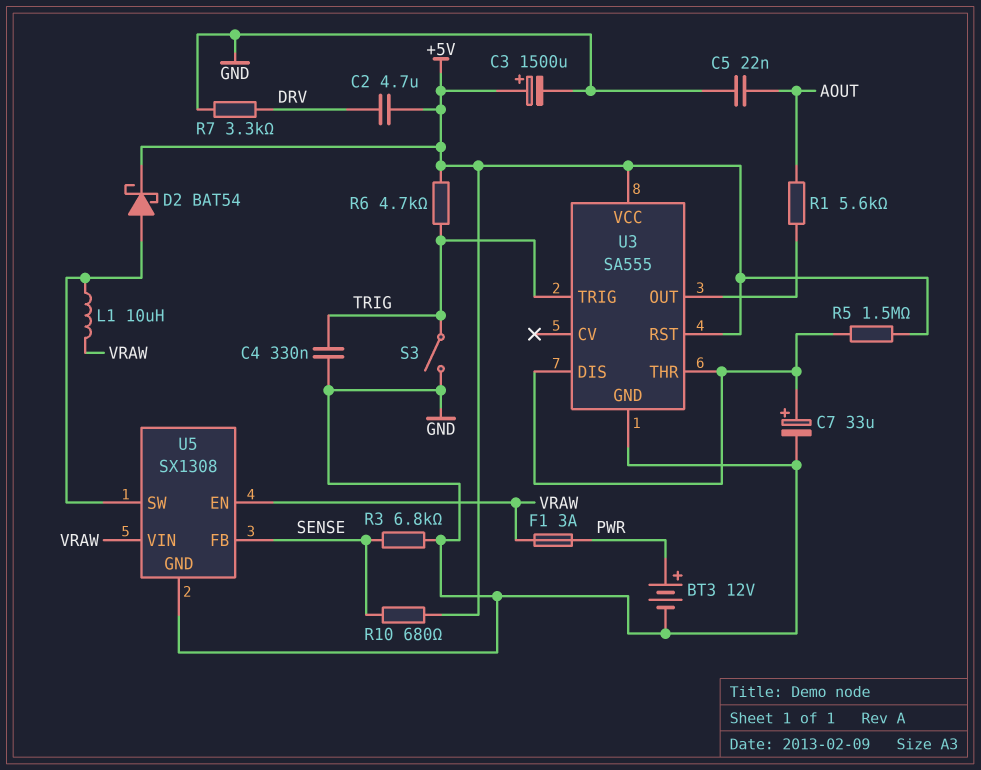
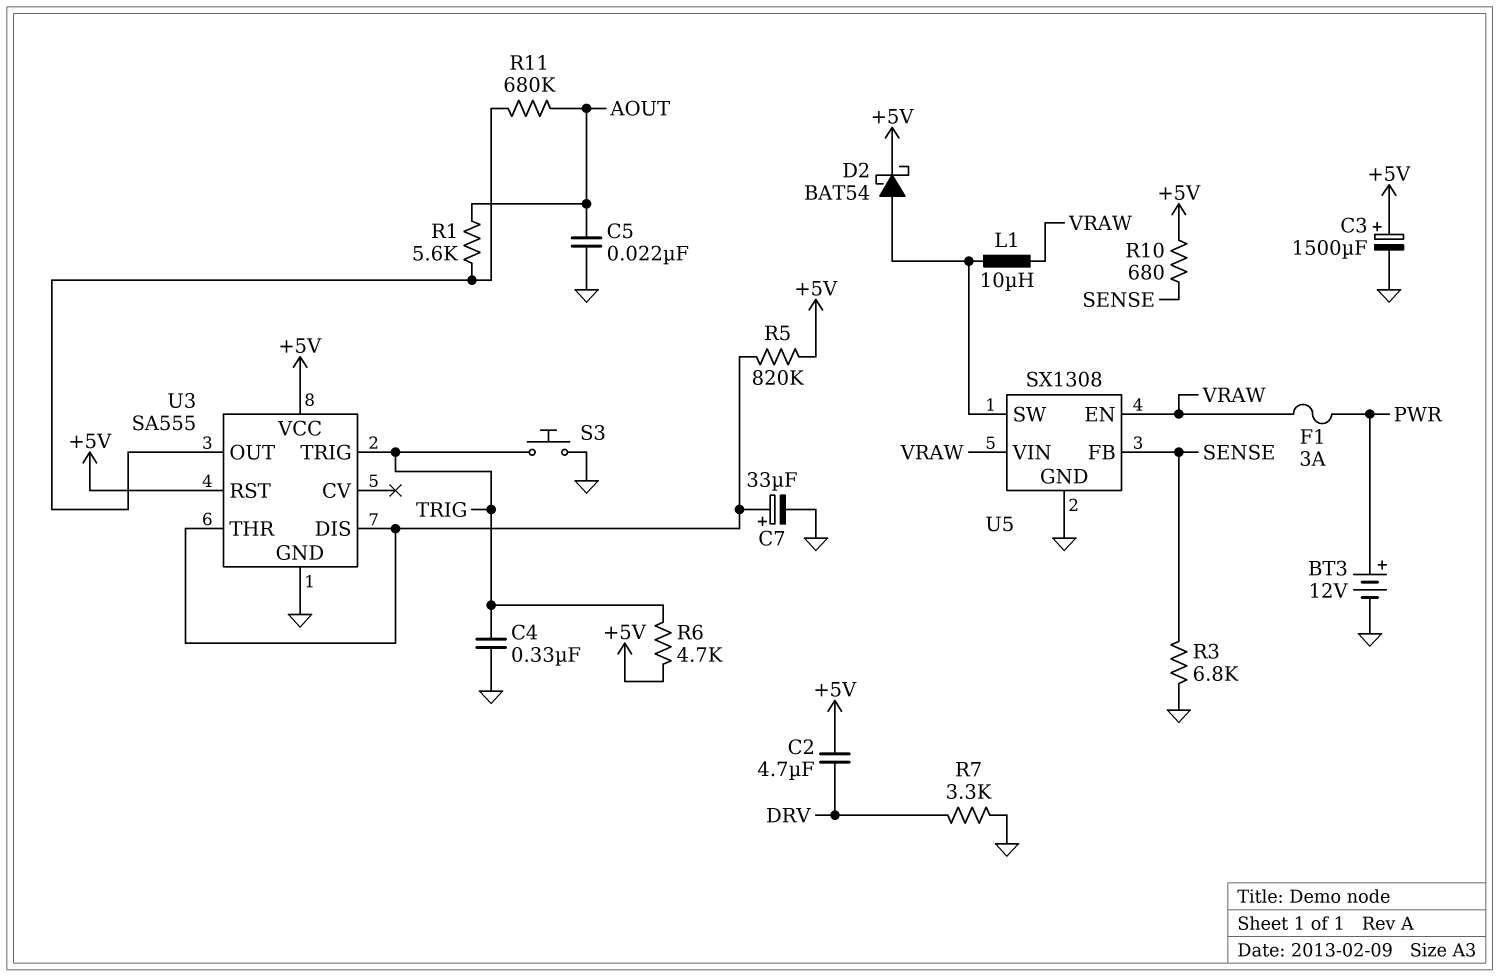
R5: 1.5M (+5V, U3/DIS) -> 820k (+5V, U3/DIS)
R11: none -> 680k (AOUT, U3/OUT)
S3: switch (GND, TRIG) -> button (GND, TRIG)

